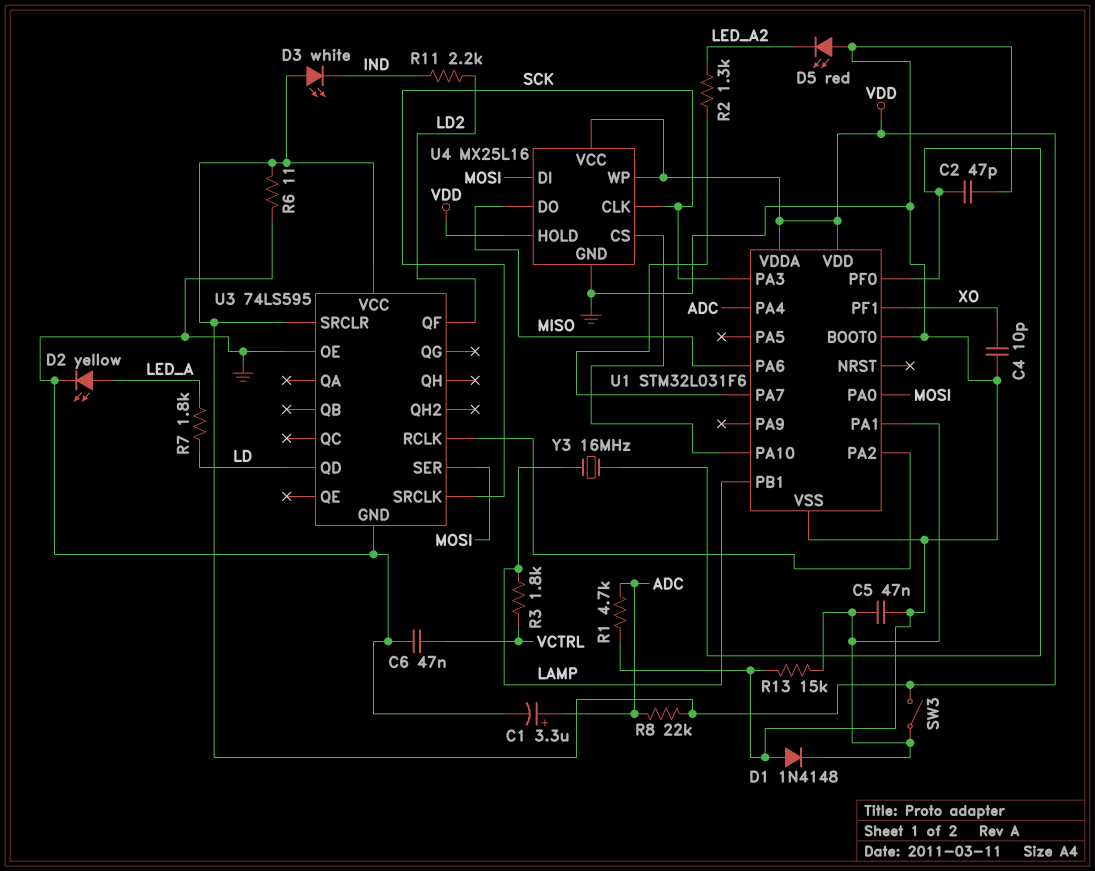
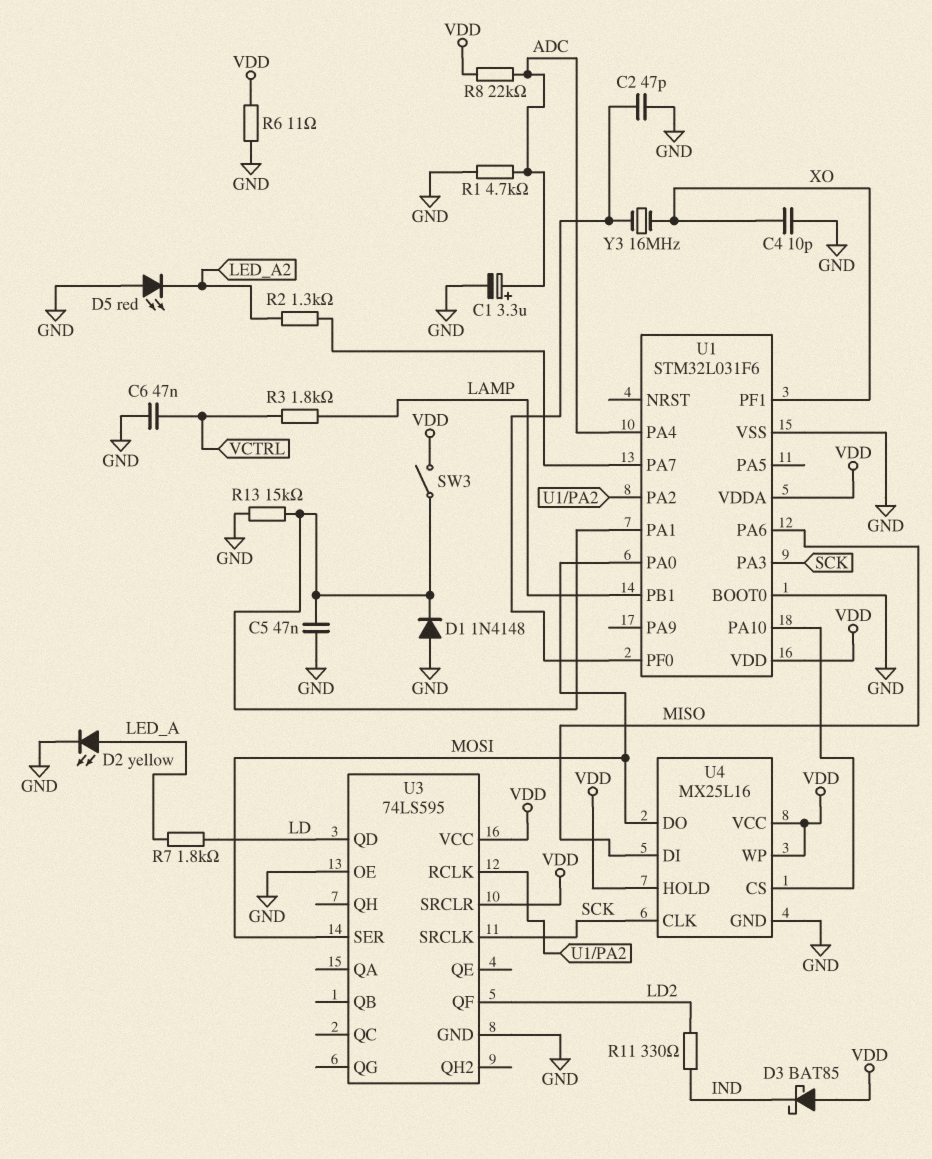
D3: LED white (A VDD, K IND) -> schottky BAT85 (A VDD, K IND)
R11: 2.2k (IND, LD2) -> 330 (IND, LD2)
U4 pin DI: MOSI -> MISO
U4 pin DO: MISO -> MOSI
Y3: 16MHz (LAMP, U1/PF0) -> 16MHz (U1/PF0, XO)

